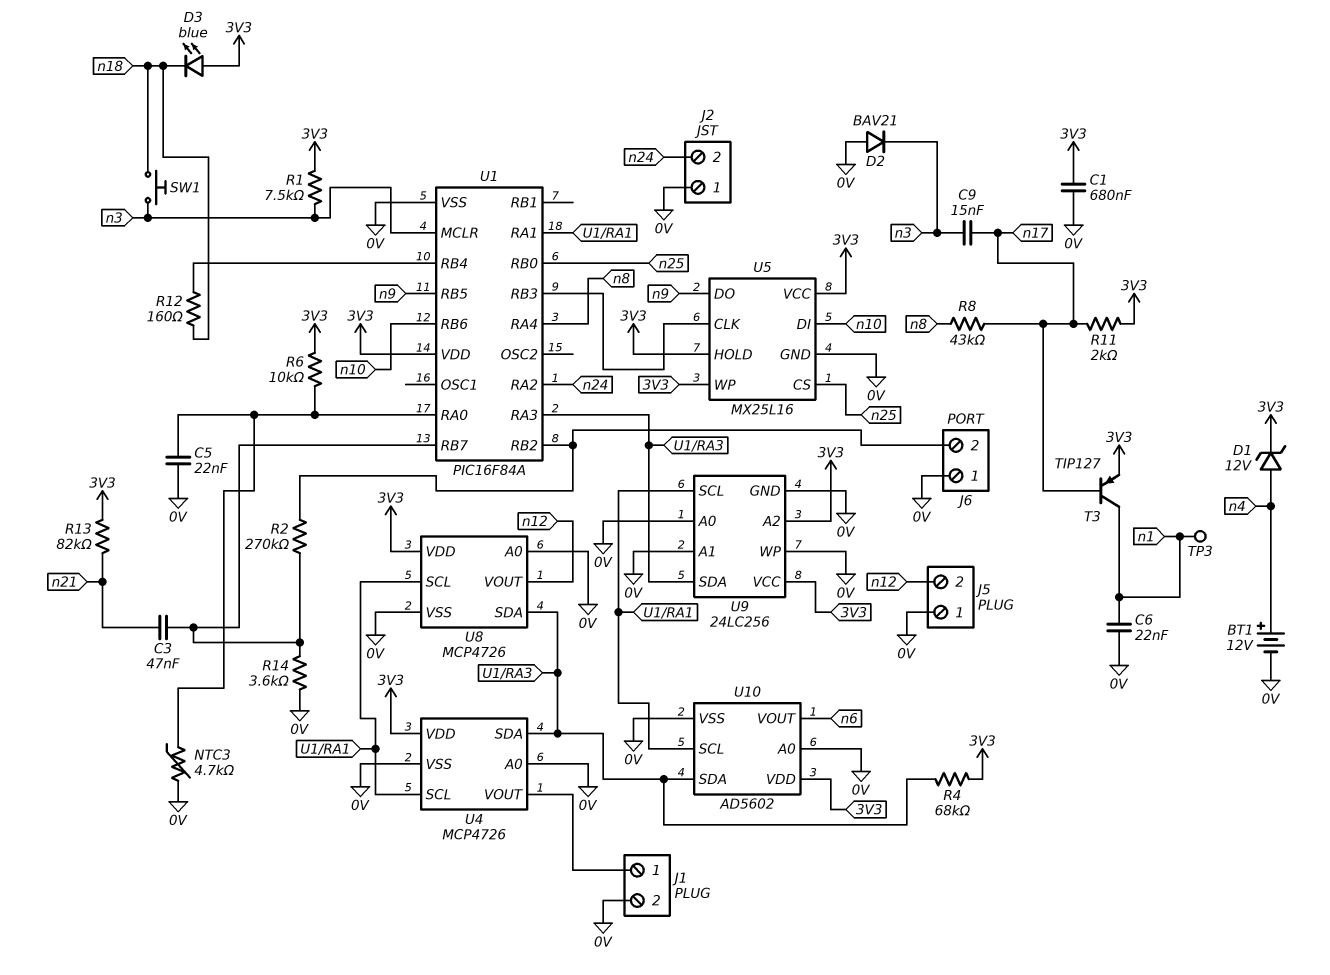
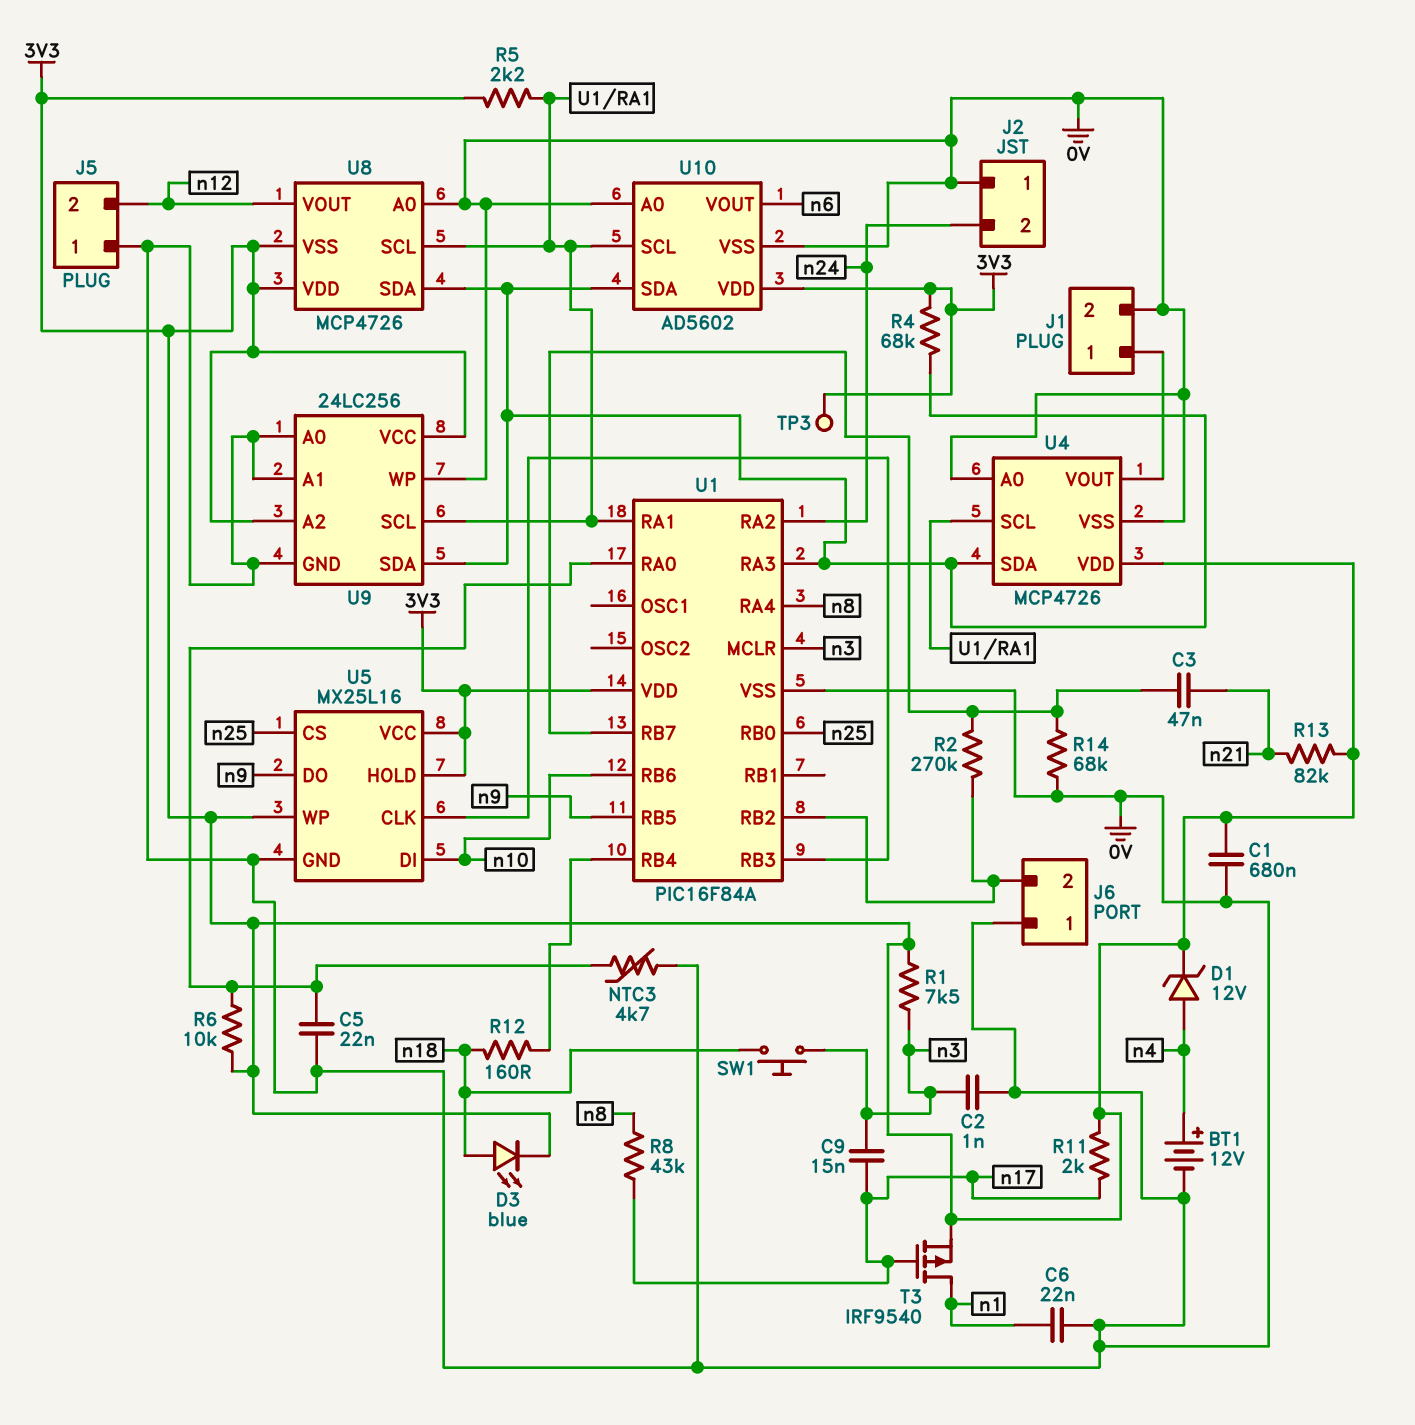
C2: none -> 1nF (0V, n3)
D2: diode BAV21 (A 0V, K n3) -> none
D3: LED blue (A 3V3, K n18) -> LED blue (A n18, K 3V3)
R5: none -> 2.2k (3V3, U1/RA1)
R14: 3.6k (0V, U1/RB7) -> 68k (0V, U1/RB7)
T3: PNP TIP127 (B n17, C n1, E 3V3) -> PMOS IRF9540 (G n17, D n1, S 3V3)
TP3: test point (n1) -> test point (3V3)
U8 pin VSS: 0V -> 3V3

